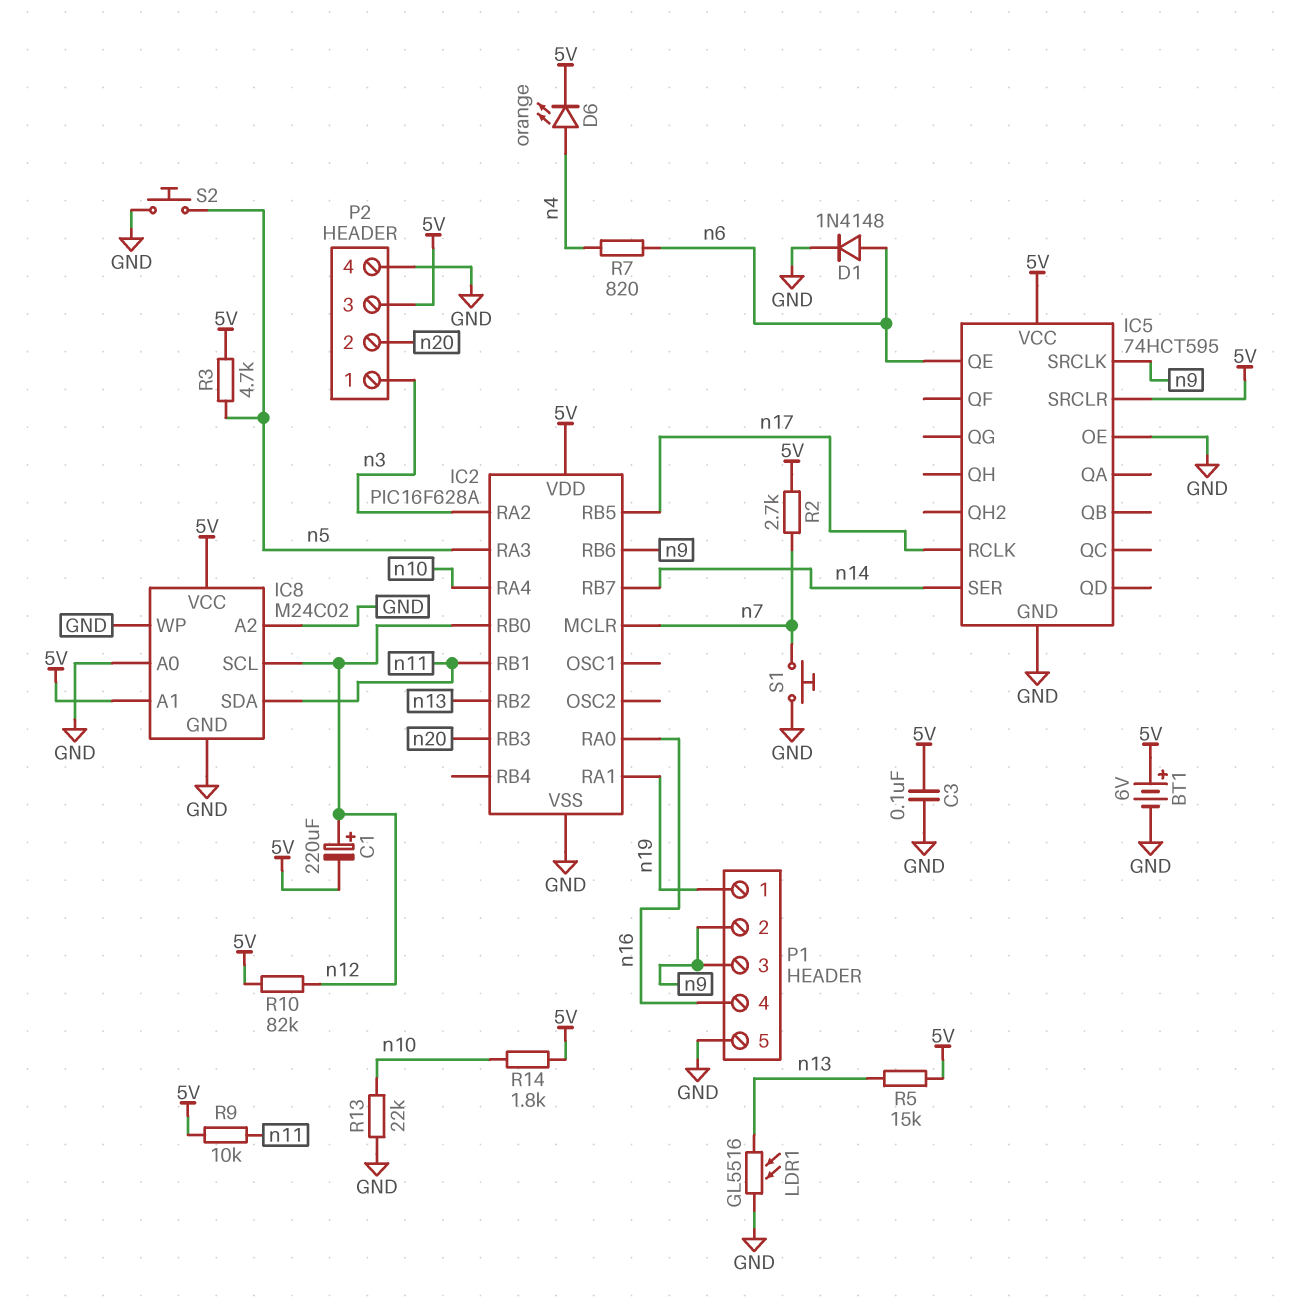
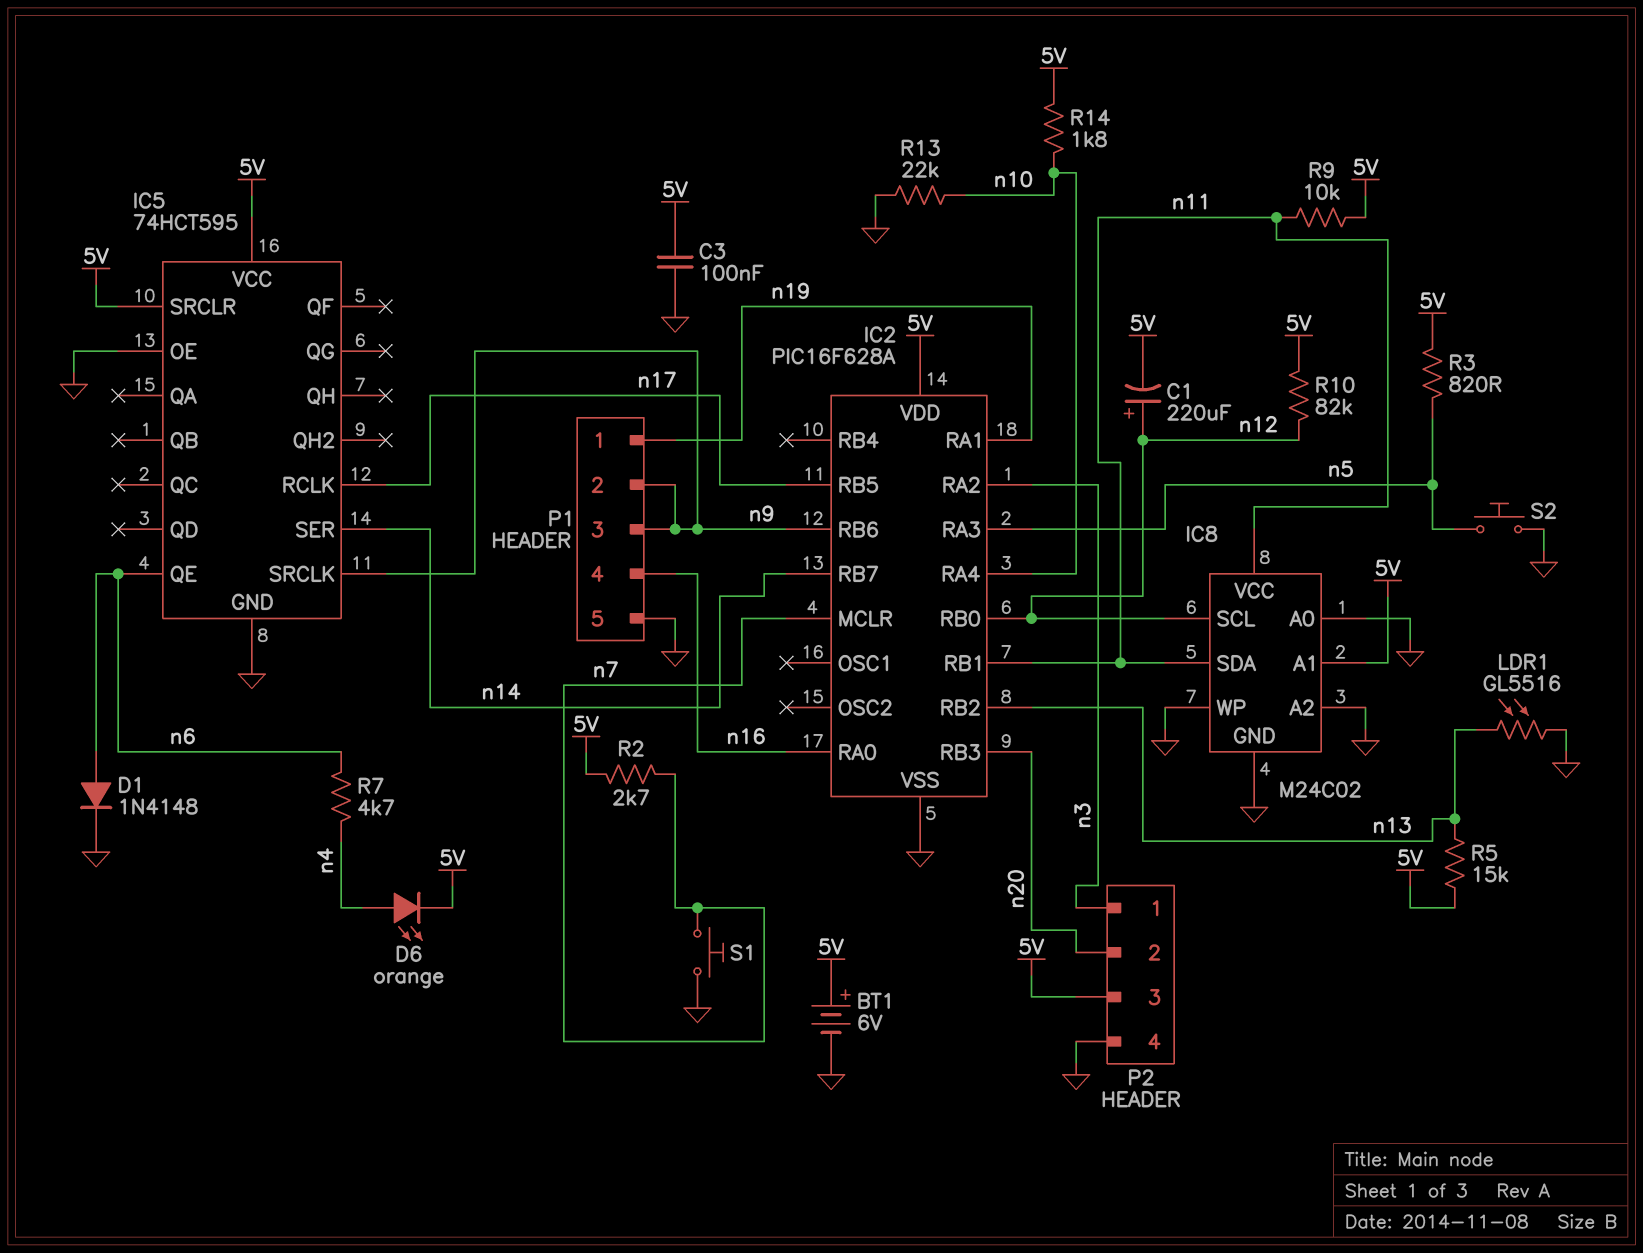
IC8 pin VCC: 5V -> n11
R3: 4.7k (5V, n5) -> 820 (5V, n5)
R7: 820 (n4, n6) -> 4.7k (n4, n6)

